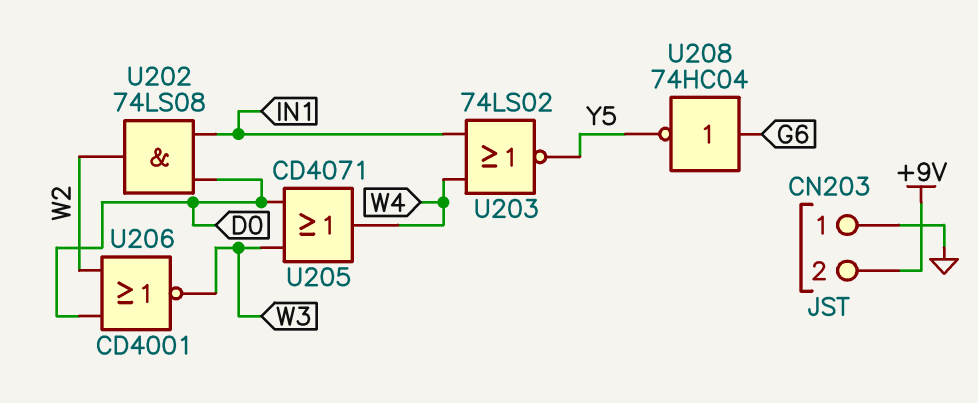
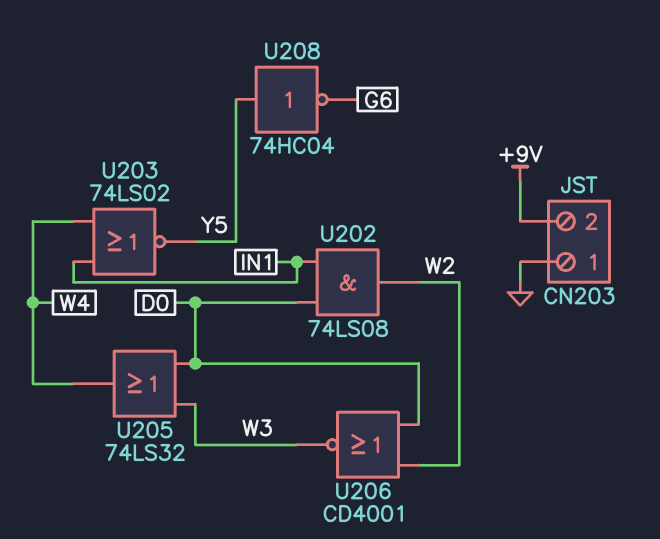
U205: OR CD4071 (in D0, in W3, out W4) -> OR 74LS32 (in D0, in W3, out W4)
U208: NOT 74HC04 (in G6, out Y5) -> NOT 74HC04 (in Y5, out G6)

